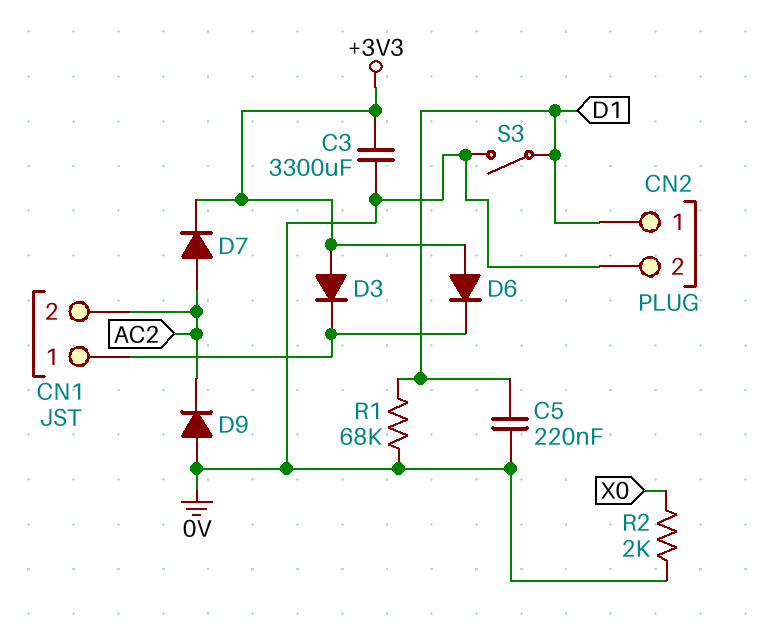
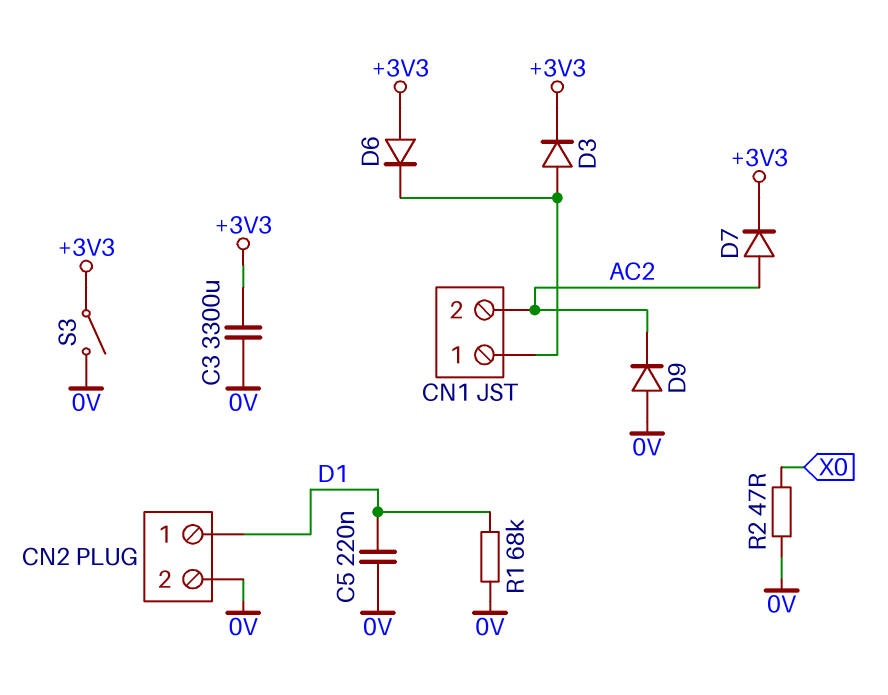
D3: diode (A +3V3, K CN1/1) -> diode (A CN1/1, K +3V3)
R2: 2k (0V, X0) -> 47 (0V, X0)
S3: switch (0V, D1) -> switch (+3V3, 0V)

